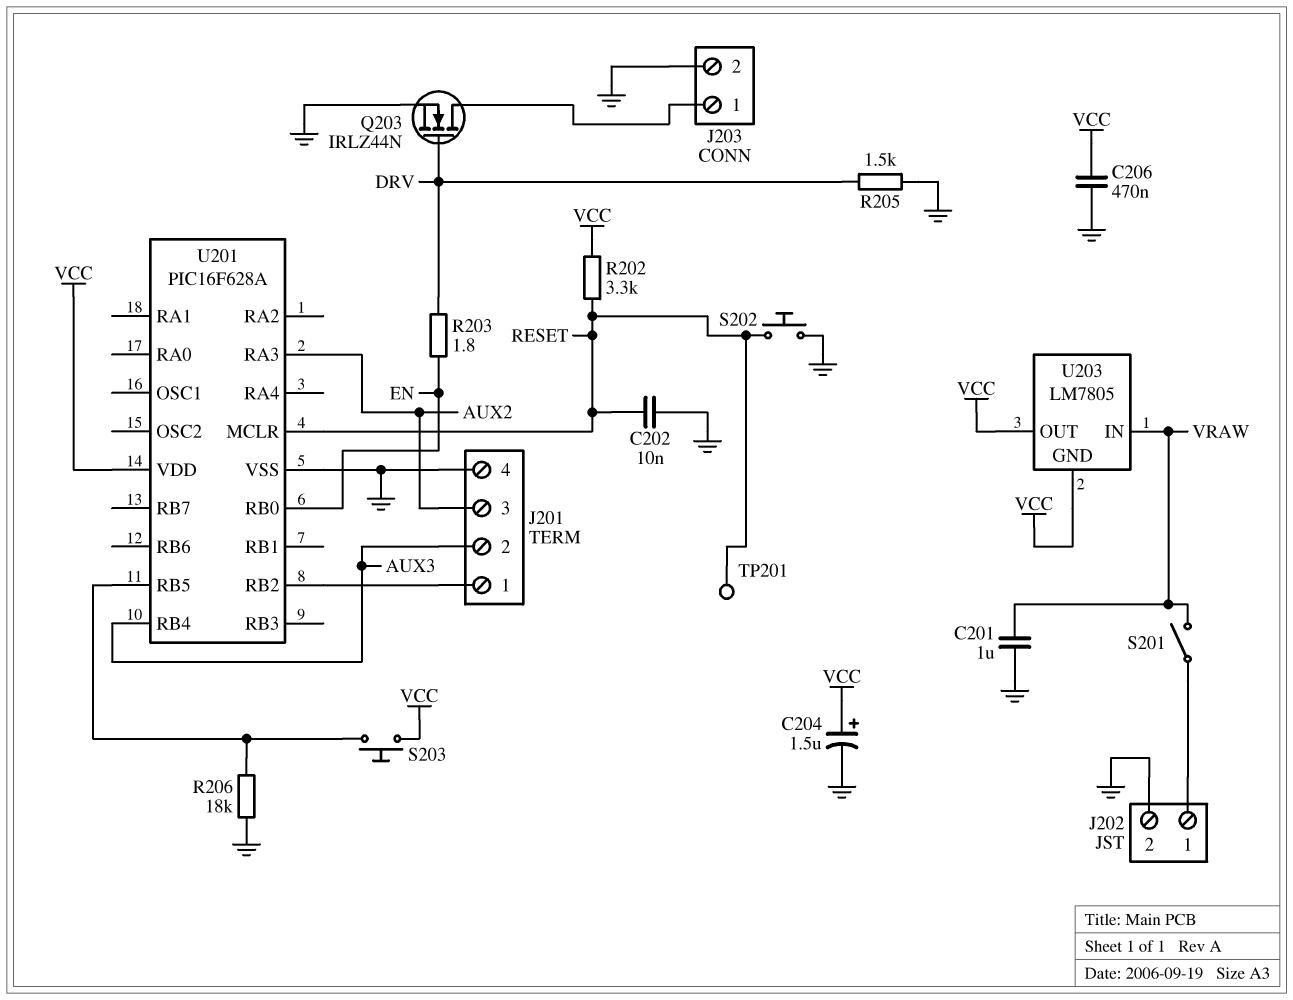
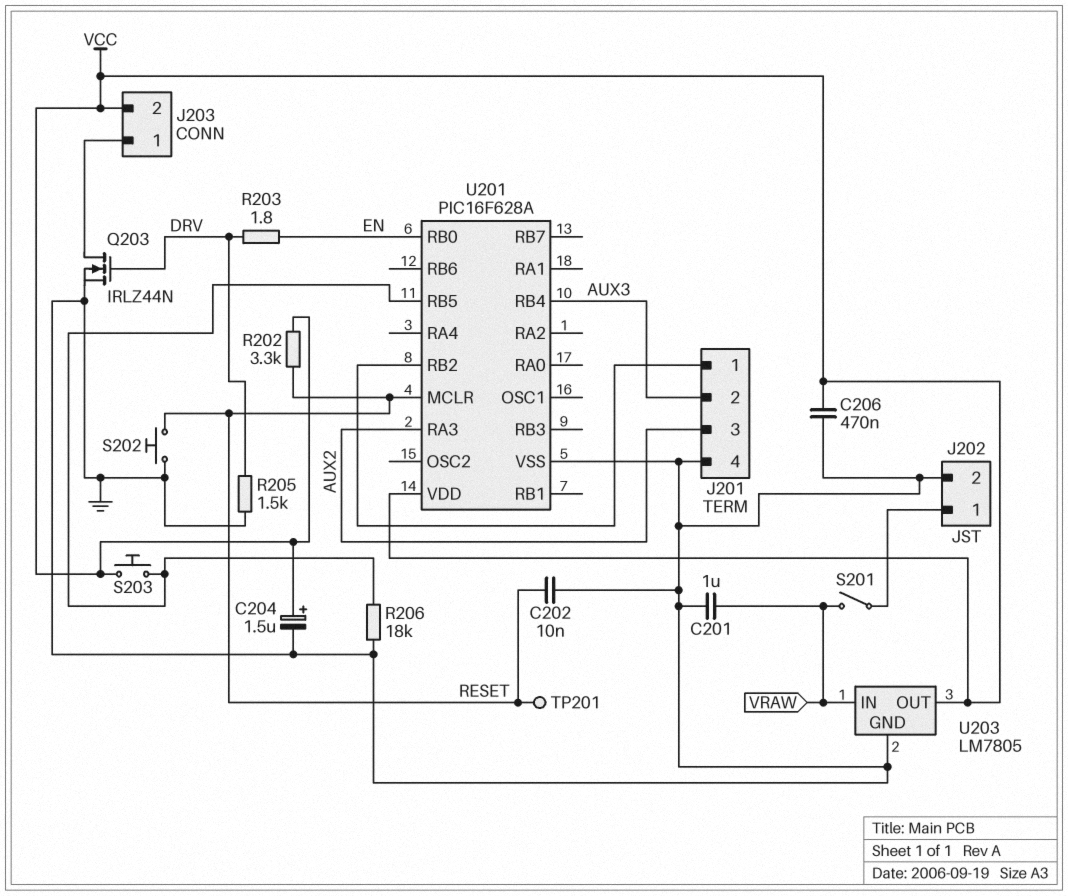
J203 pin 2: GND -> VCC
U203 pin GND: VCC -> GND

